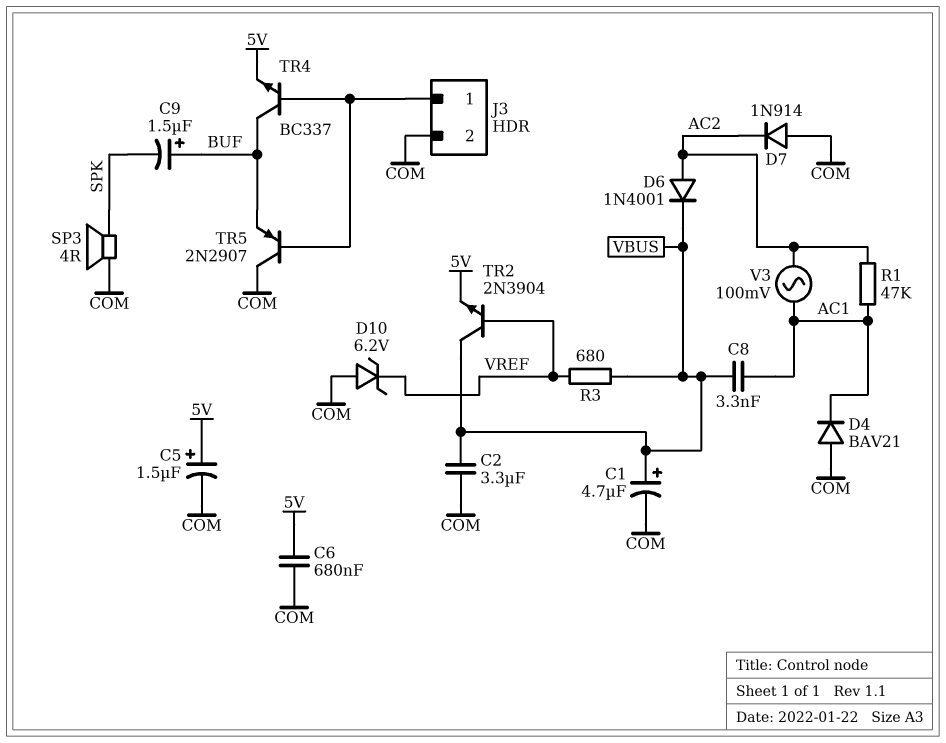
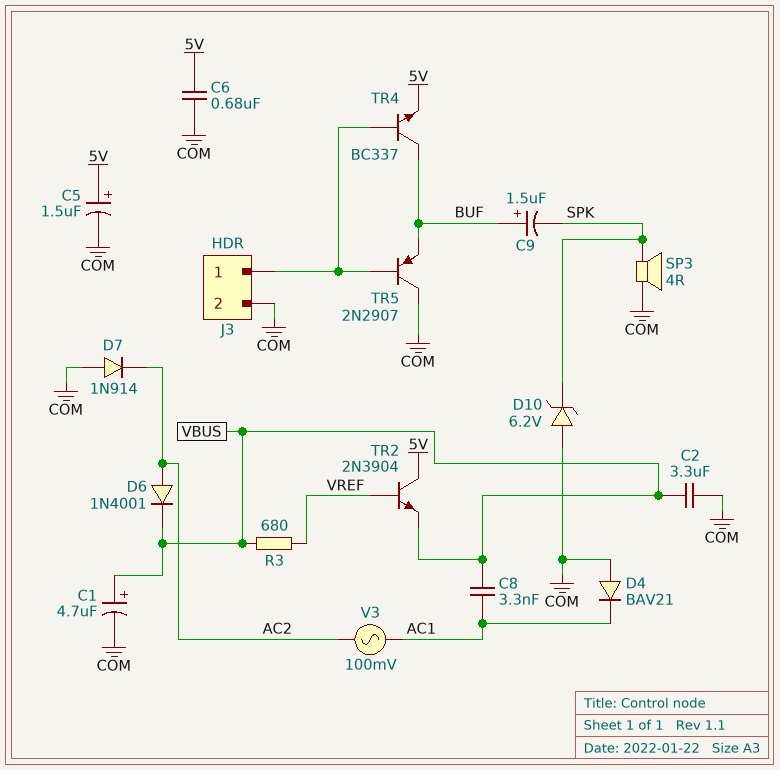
D10: zener 6.2V (A COM, K VREF) -> zener 6.2V (A COM, K SPK)
R1: 47k (AC1, AC2) -> none
TR2: NPN 2N3904 (B VREF, C VBUS, E 5V) -> NPN 2N3904 (B VREF, C 5V, E VBUS)

